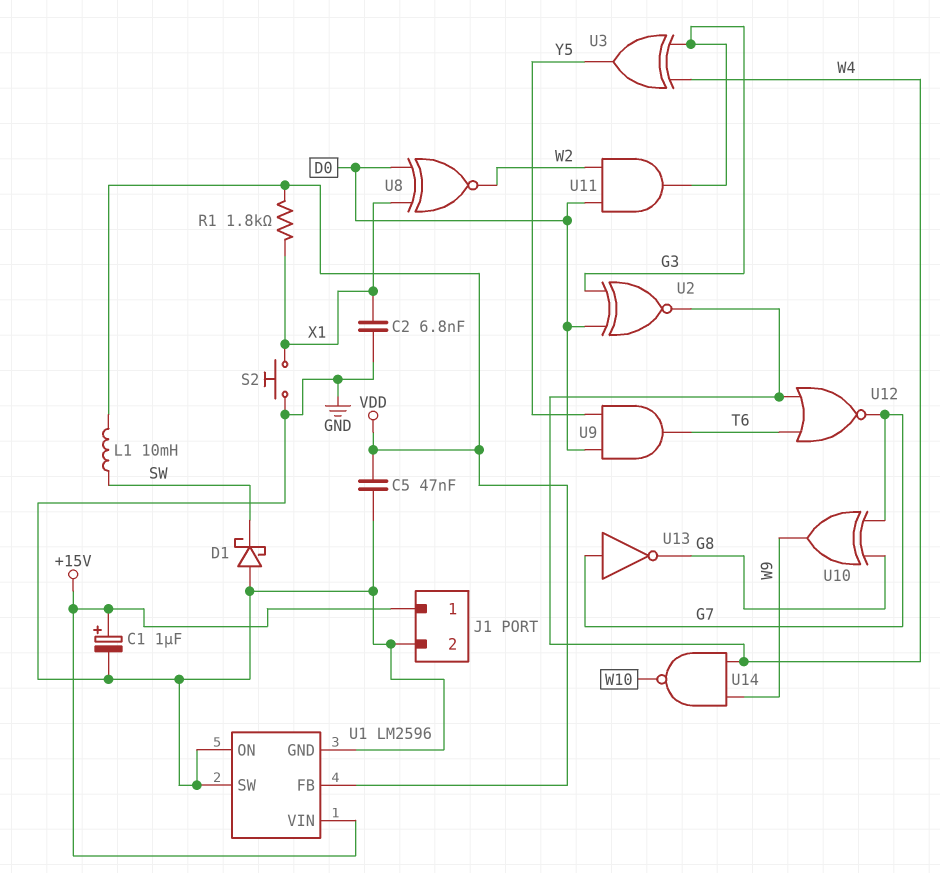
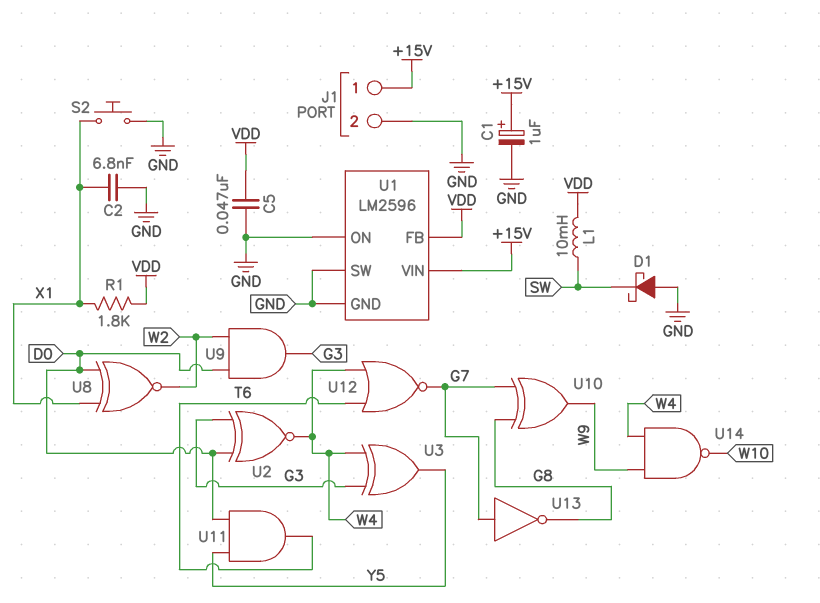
U9: AND (in D0, in Y5, out T6) -> AND (in D0, in W2, out G3)
U11: AND (in D0, in W2, out G3) -> AND (in D0, in Y5, out T6)

